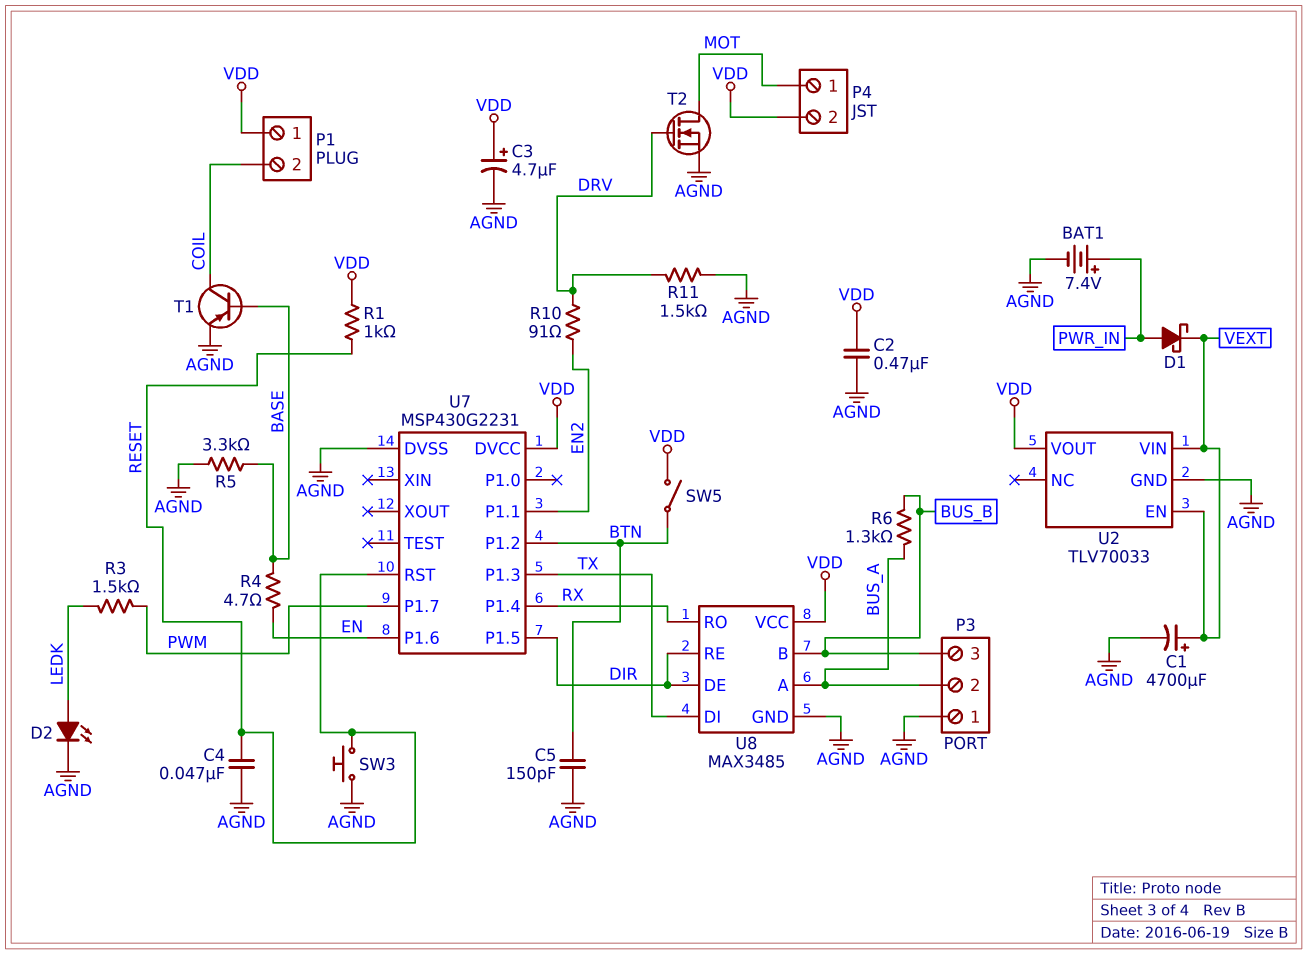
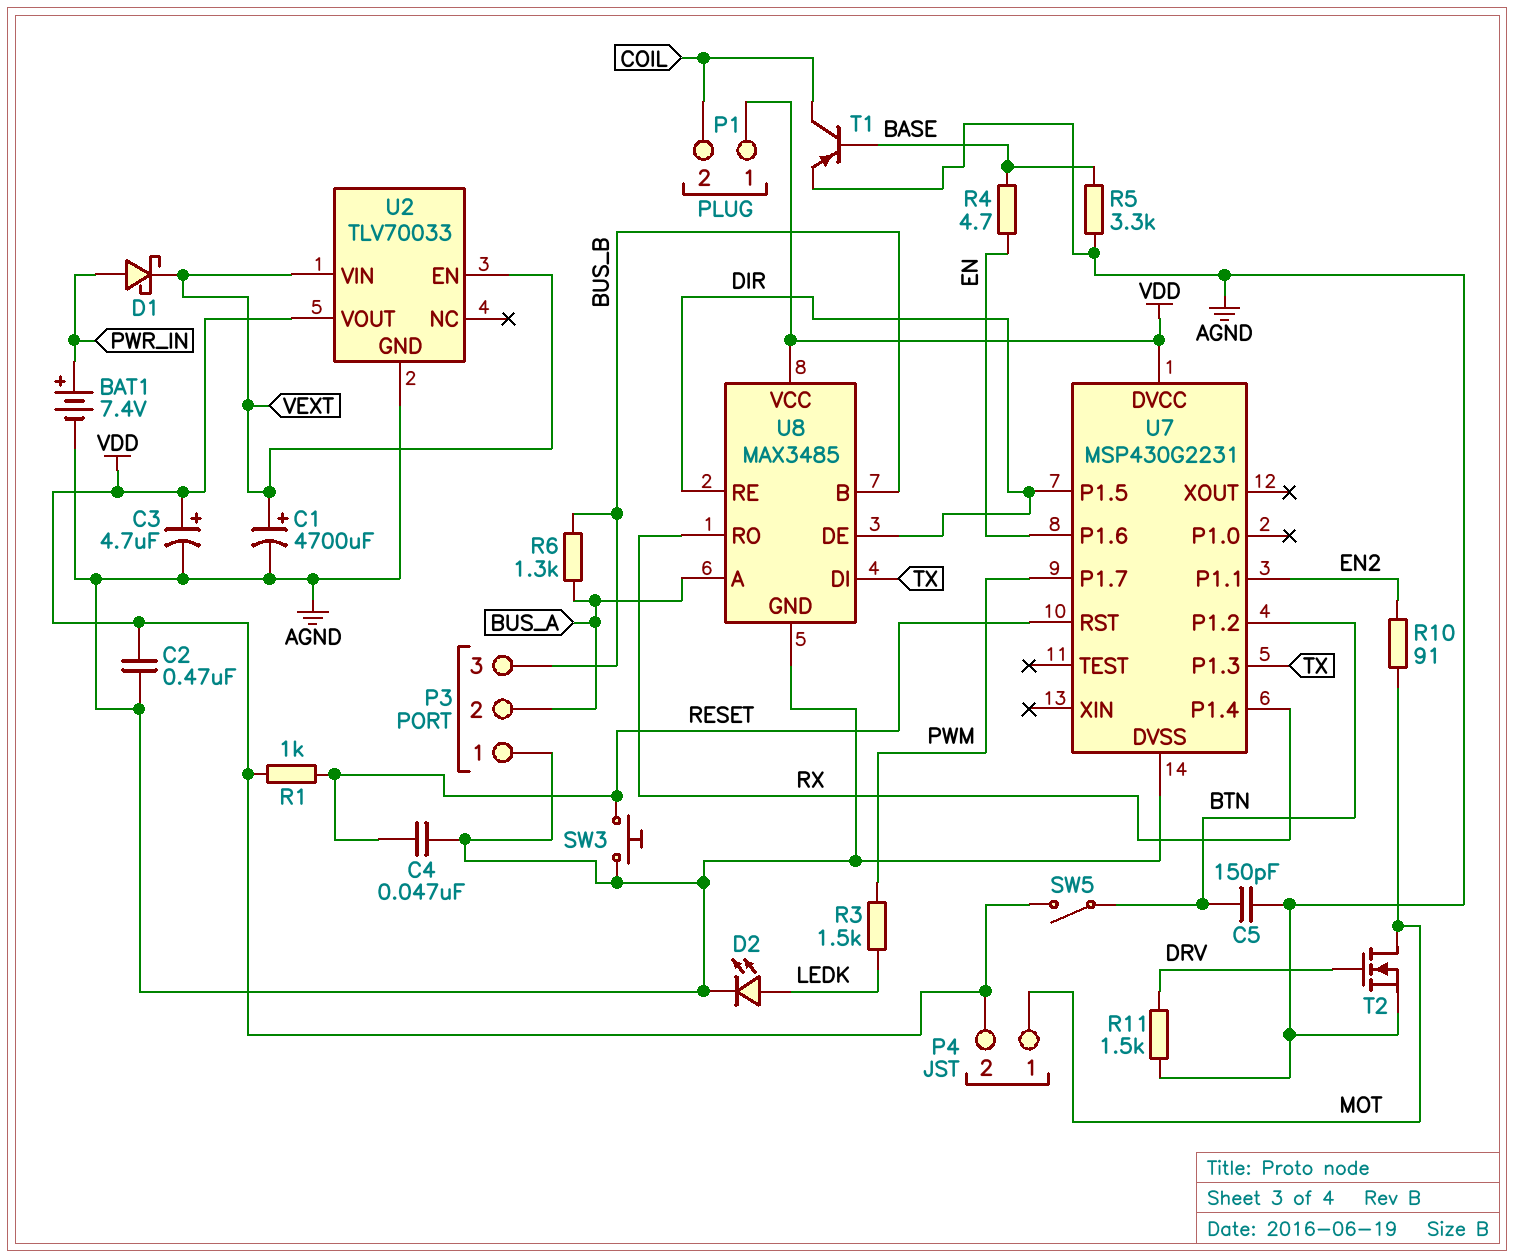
R10: 91 (DRV, EN2) -> 91 (EN2, MOT)

